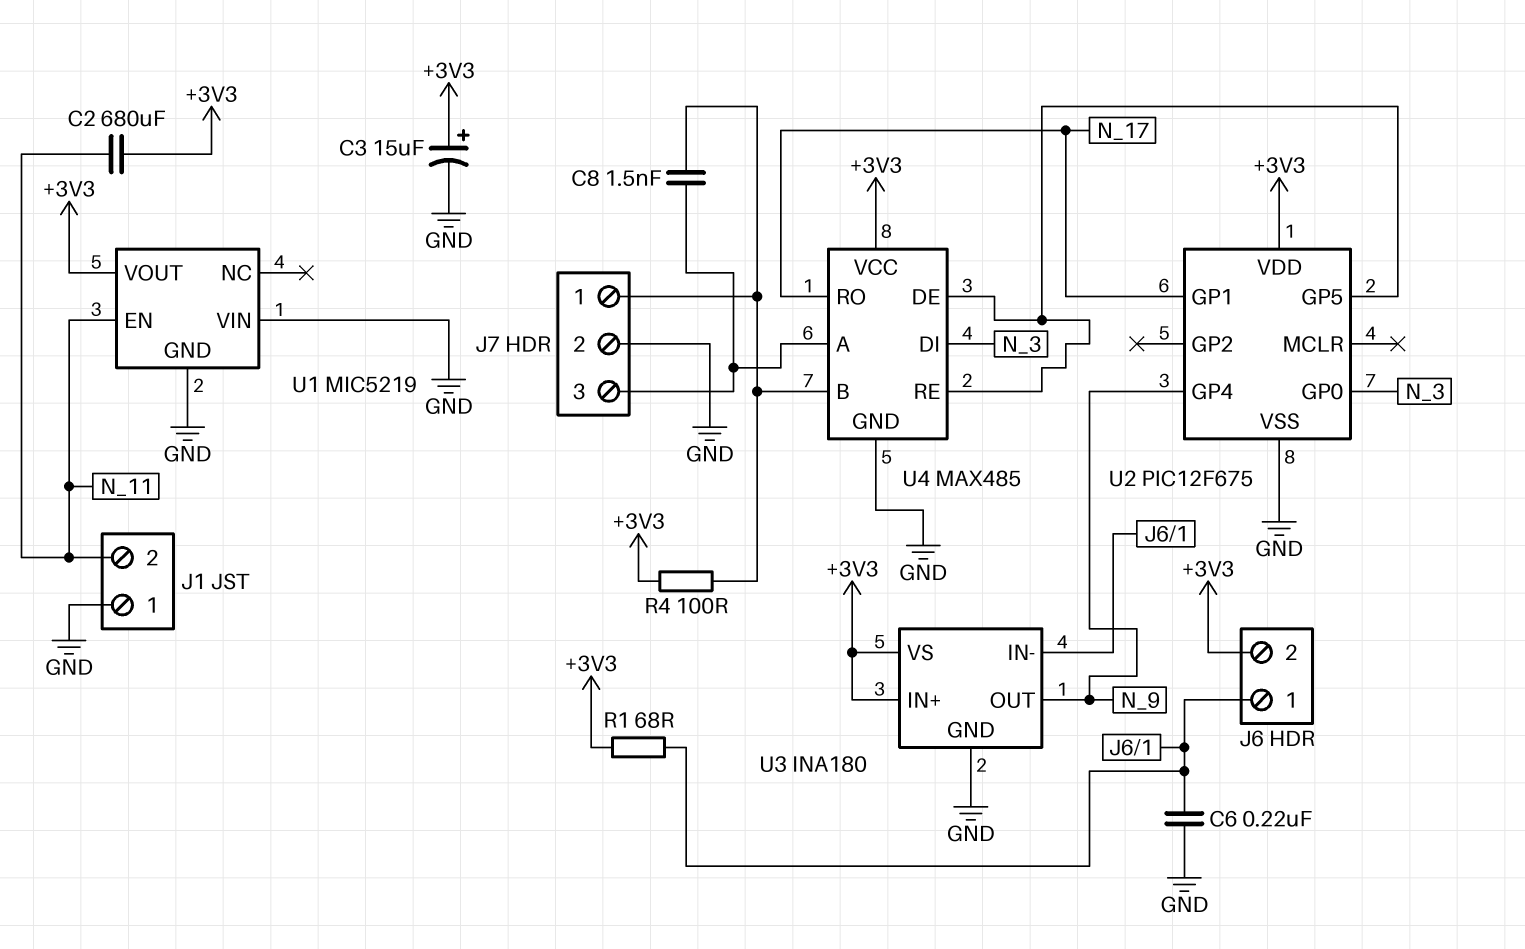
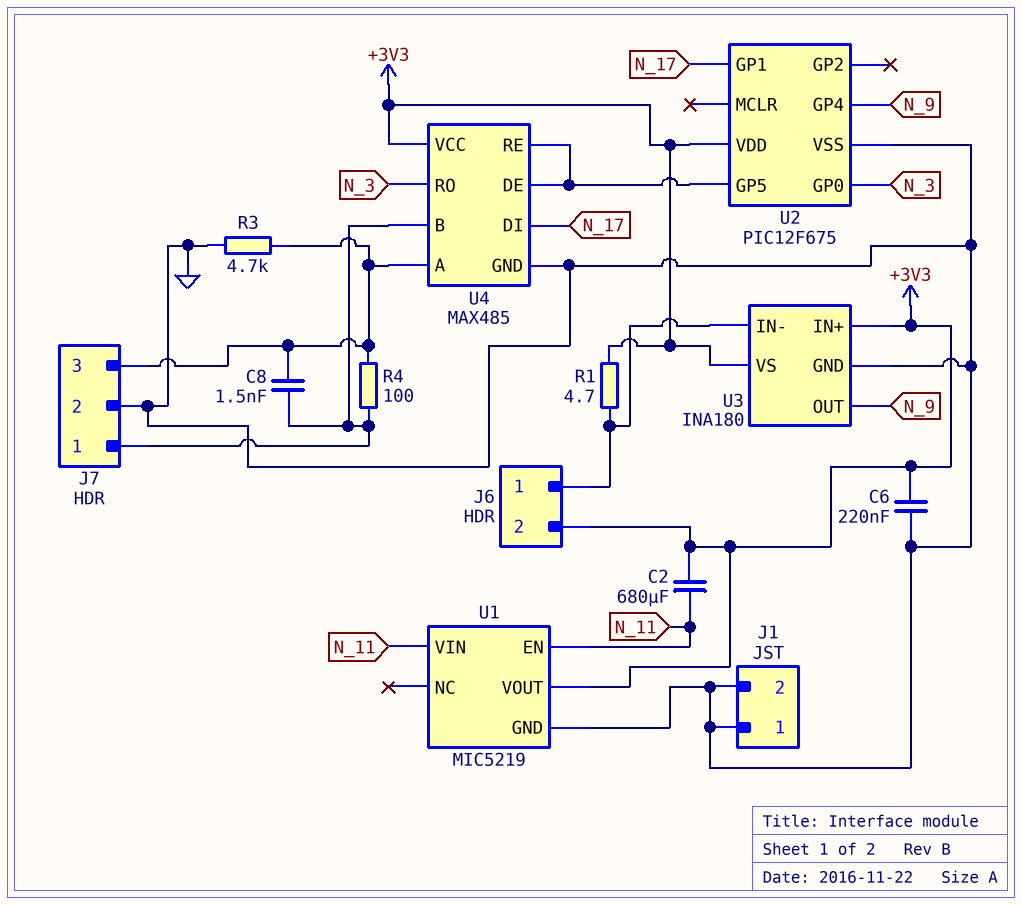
C3: 15uF (plus +3V3, minus GND) -> none
C6: 220nF (GND, J6/1) -> 220nF (+3V3, GND)
J1 pin 2: N_11 -> GND
R1: 68 (+3V3, J6/1) -> 4.7 (+3V3, J6/1)
R3: none -> 4.7k (GND, J7/3)
R4: 100 (+3V3, J7/1) -> 100 (J7/1, J7/3)
U1 pin VIN: GND -> N_11
U4 pin DI: N_3 -> N_17
U4 pin RO: N_17 -> N_3

